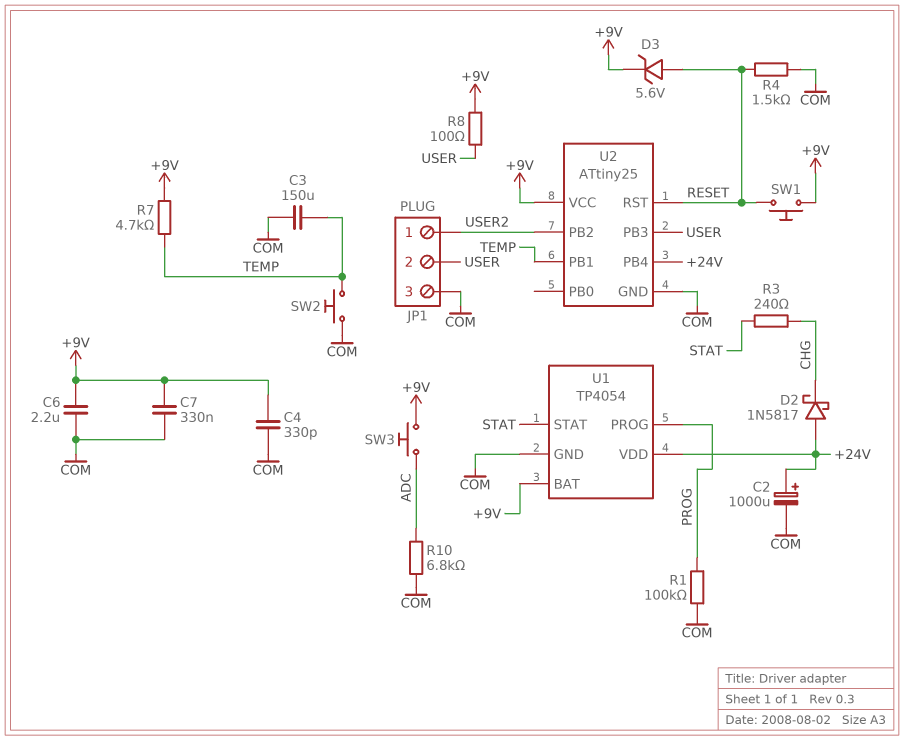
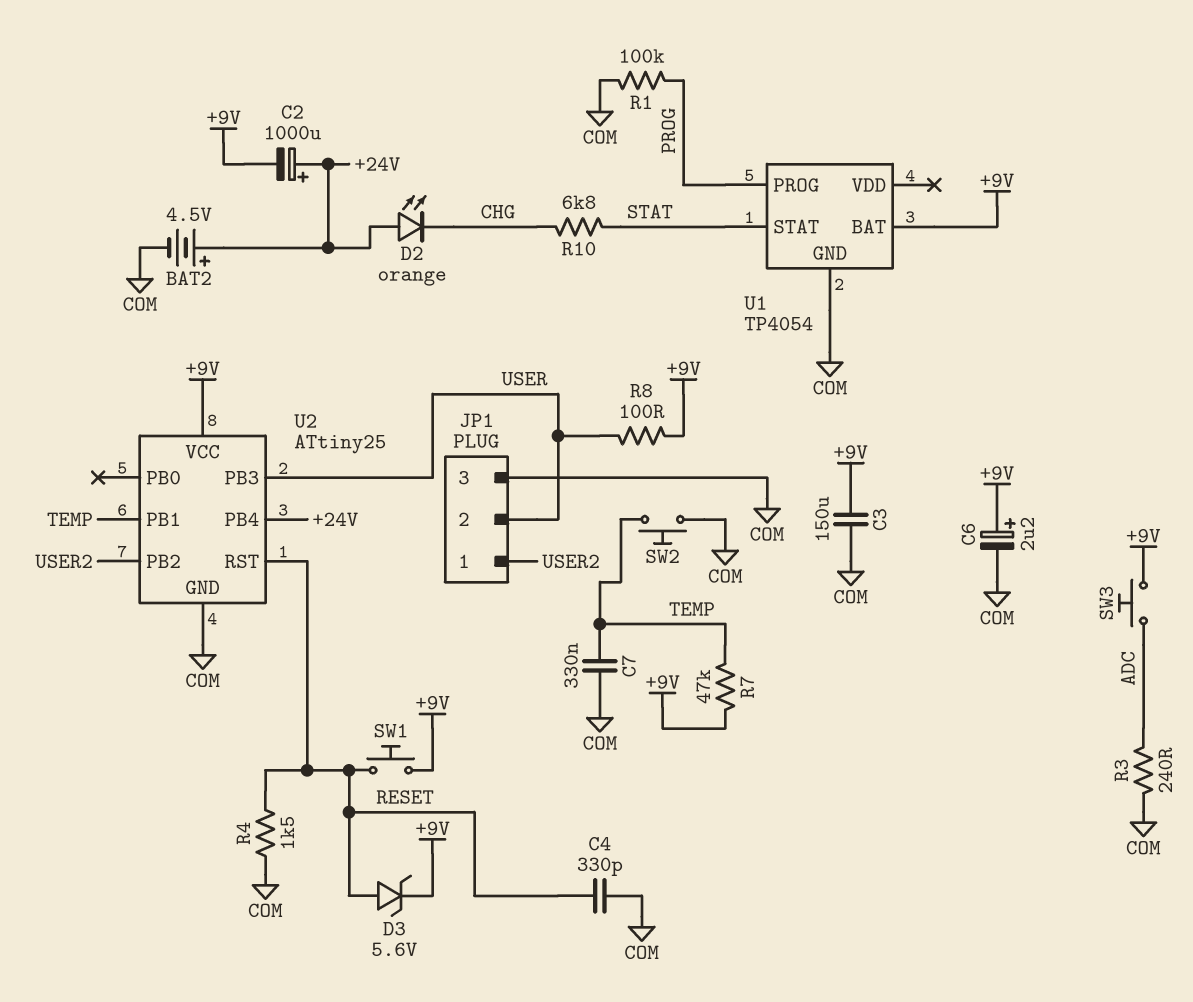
BAT2: none -> 4.5V (plus +24V, minus COM)
C2: 1000uF (plus +24V, minus COM) -> 1000uF (plus +24V, minus +9V)
C3: 150uF (COM, TEMP) -> 150uF (+9V, COM)
C4: 330pF (+9V, COM) -> 330pF (COM, RESET)
C6: 2.2uF (+9V, COM) -> 2.2uF (plus +9V, minus COM)
C7: 330nF (+9V, COM) -> 330nF (COM, TEMP)
D2: schottky 1N5817 (A +24V, K CHG) -> LED orange (A +24V, K CHG)
R3: 240 (CHG, STAT) -> 240 (ADC, COM)
R7: 4.7k (+9V, TEMP) -> 47k (+9V, TEMP)
R10: 6.8k (ADC, COM) -> 6.8k (CHG, STAT)
U1 pin VDD: +24V -> none

